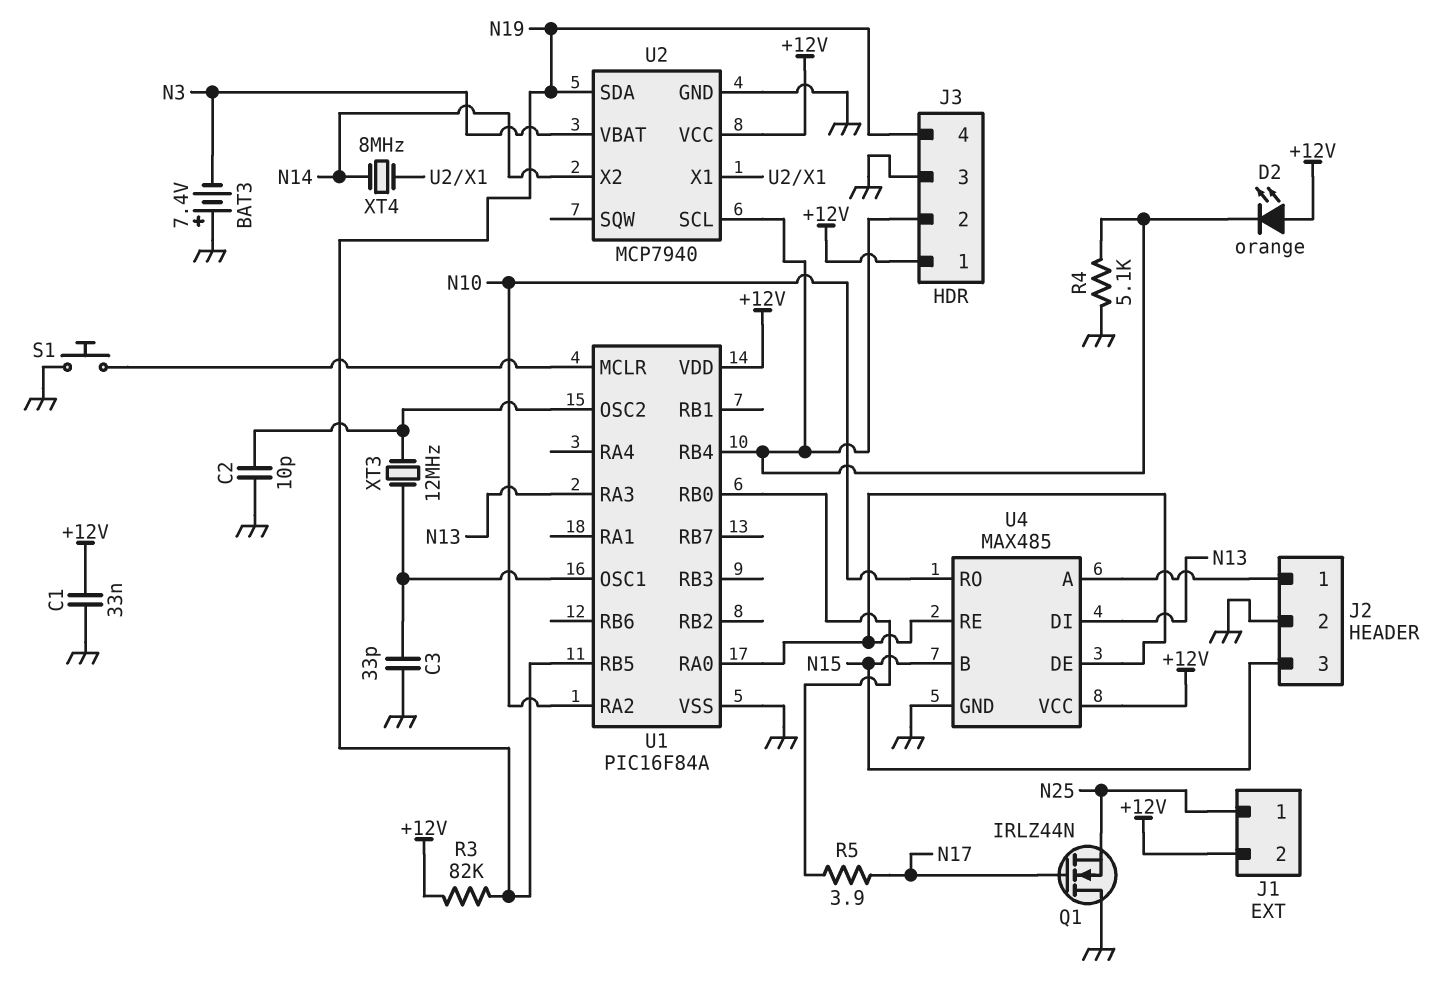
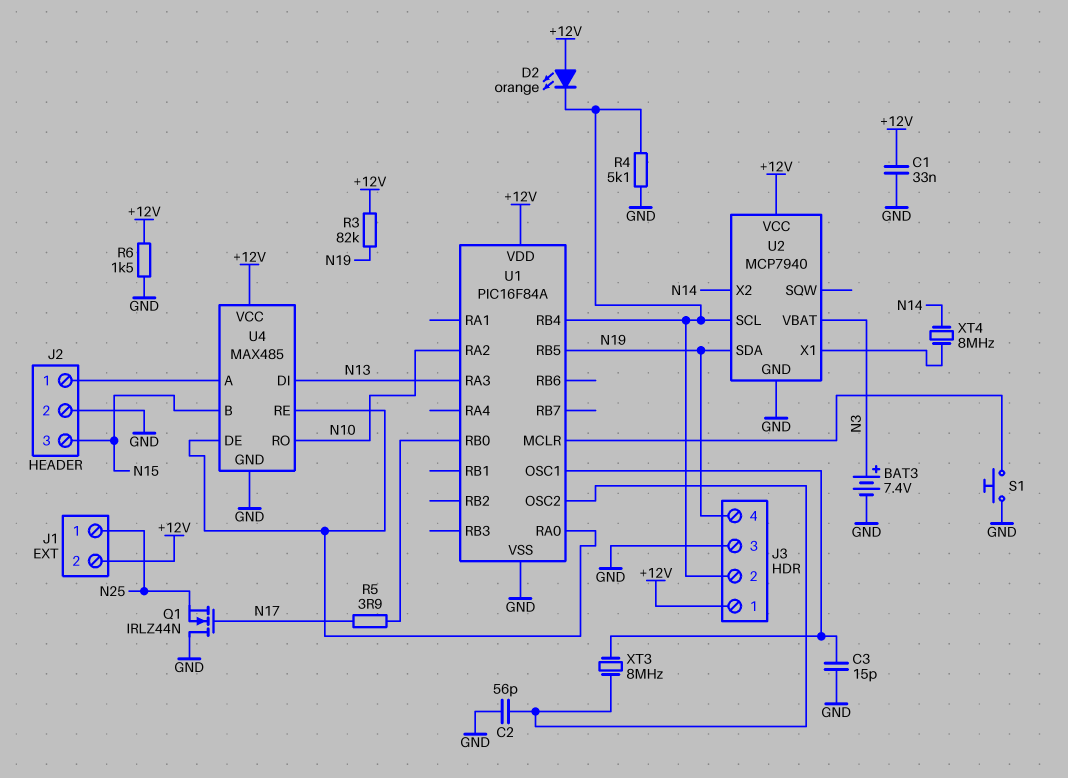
BAT3: 7.4V (plus GND, minus N3) -> 7.4V (plus N3, minus GND)
C2: 10pF (GND, U1/OSC2) -> 56pF (GND, U1/OSC2)
C3: 33pF (GND, U1/OSC1) -> 15pF (GND, U1/OSC1)
R6: none -> 1.5k (+12V, GND)
XT3: 12MHz (U1/OSC1, U1/OSC2) -> 8MHz (U1/OSC1, U1/OSC2)

